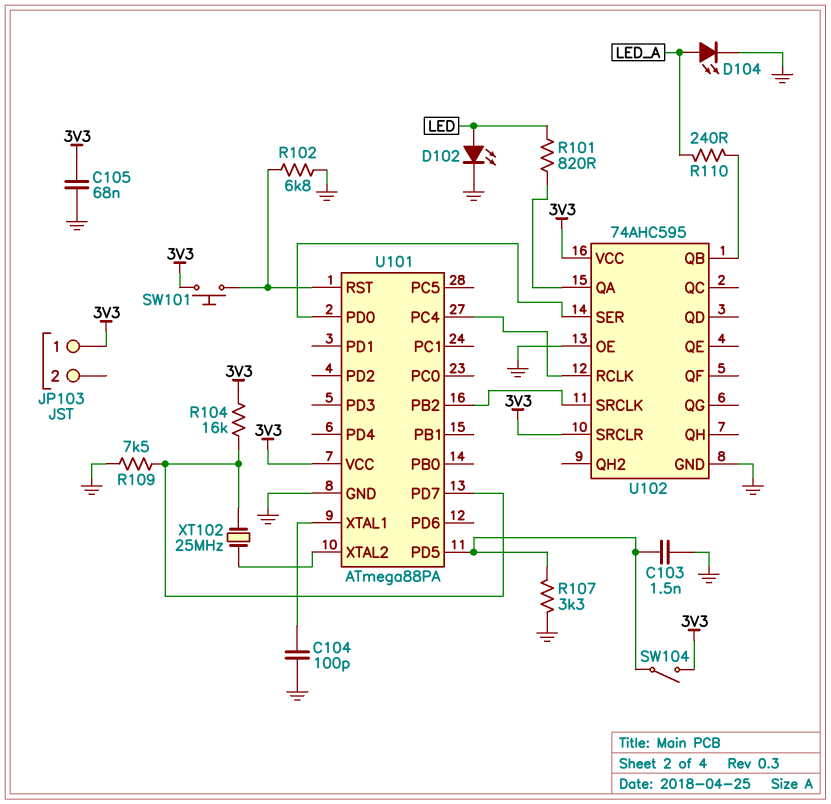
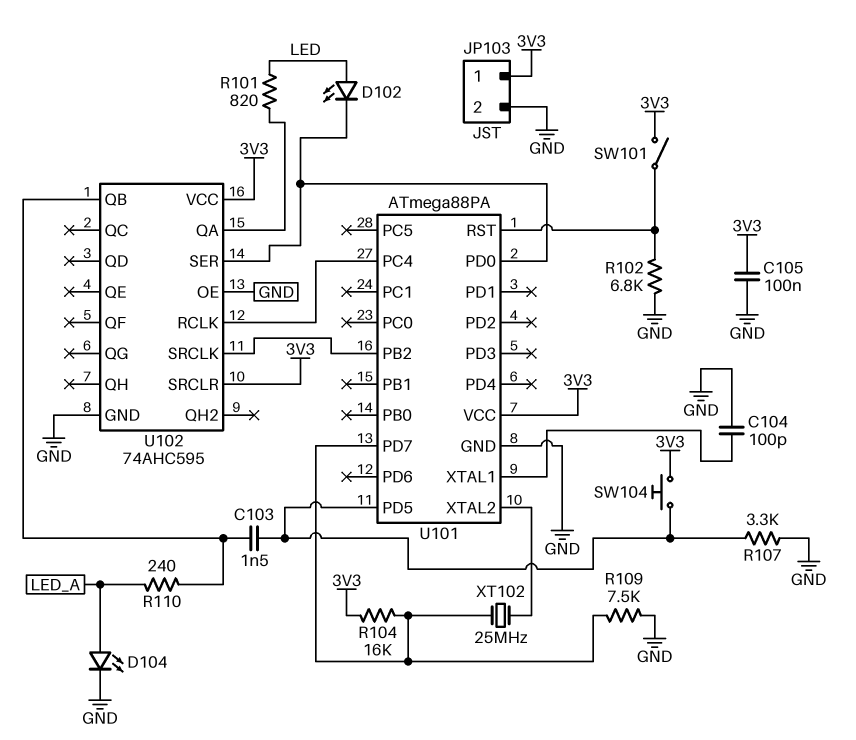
C103: 1.5nF (GND, U101/PD5) -> 1.5nF (U101/PD5, U102/QB)
C105: 68nF (3V3, GND) -> 100nF (3V3, GND)
D102: LED (A LED, K GND) -> LED (A LED, K U101/PD0)
JP103 pin 2: none -> GND
SW101: button (3V3, U101/RST) -> switch (3V3, U101/RST)
SW104: switch (3V3, U101/PD5) -> button (3V3, U101/PD5)

